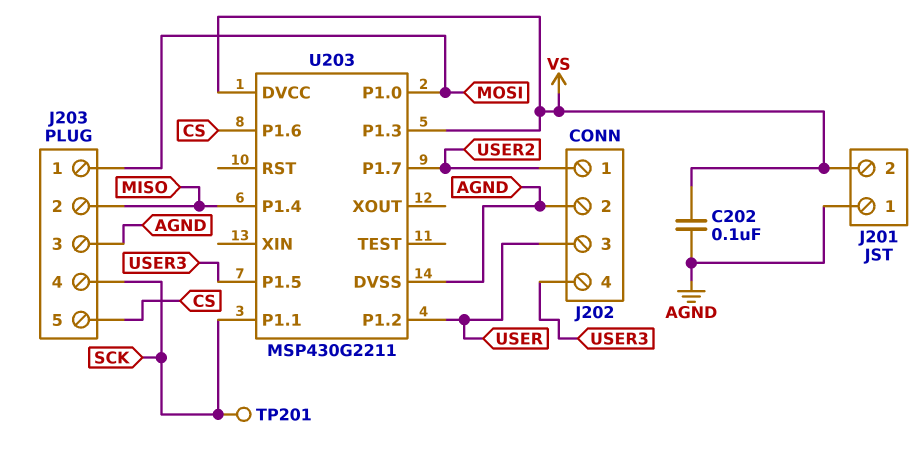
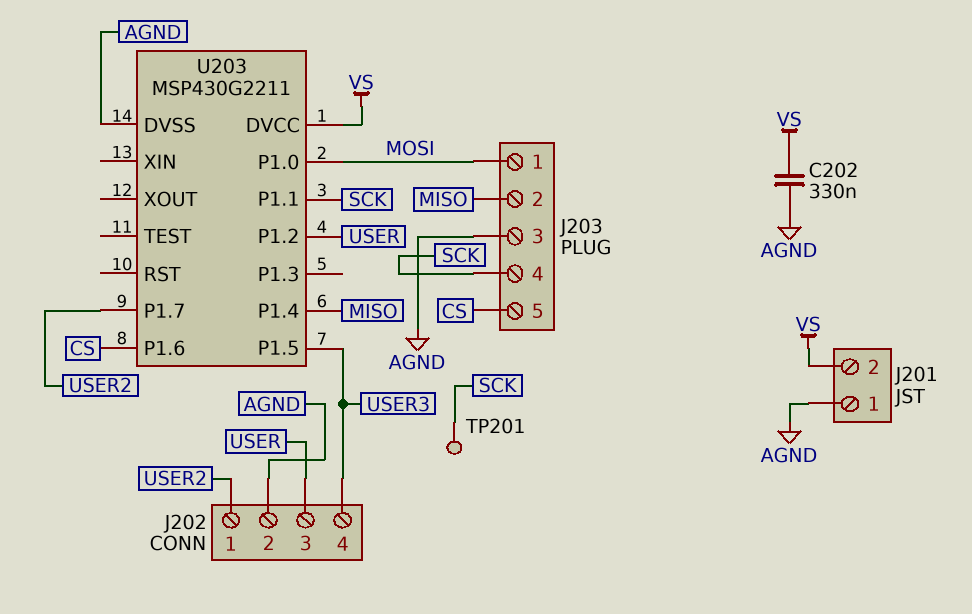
C202: 100nF (AGND, VS) -> 330nF (AGND, VS)
U203 pin P1.3: VS -> none

